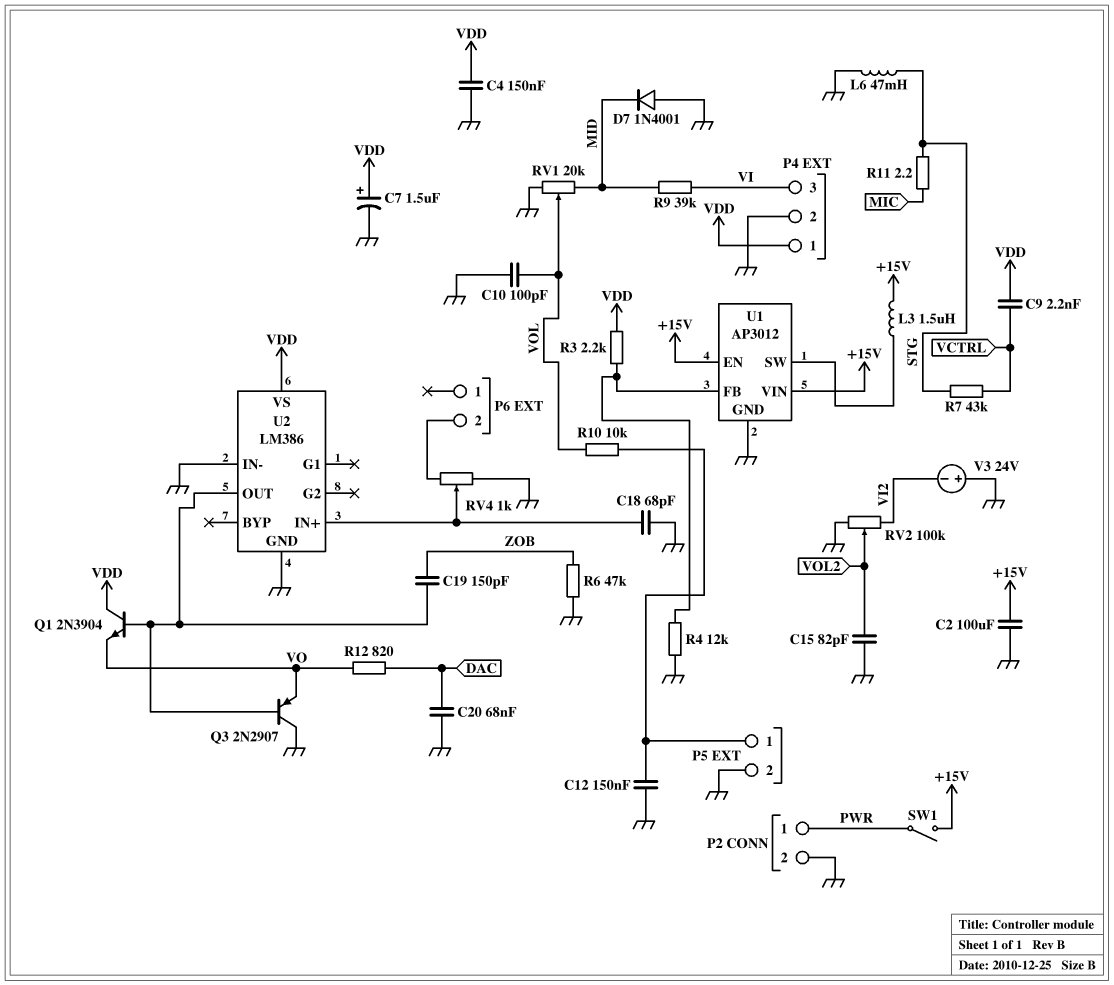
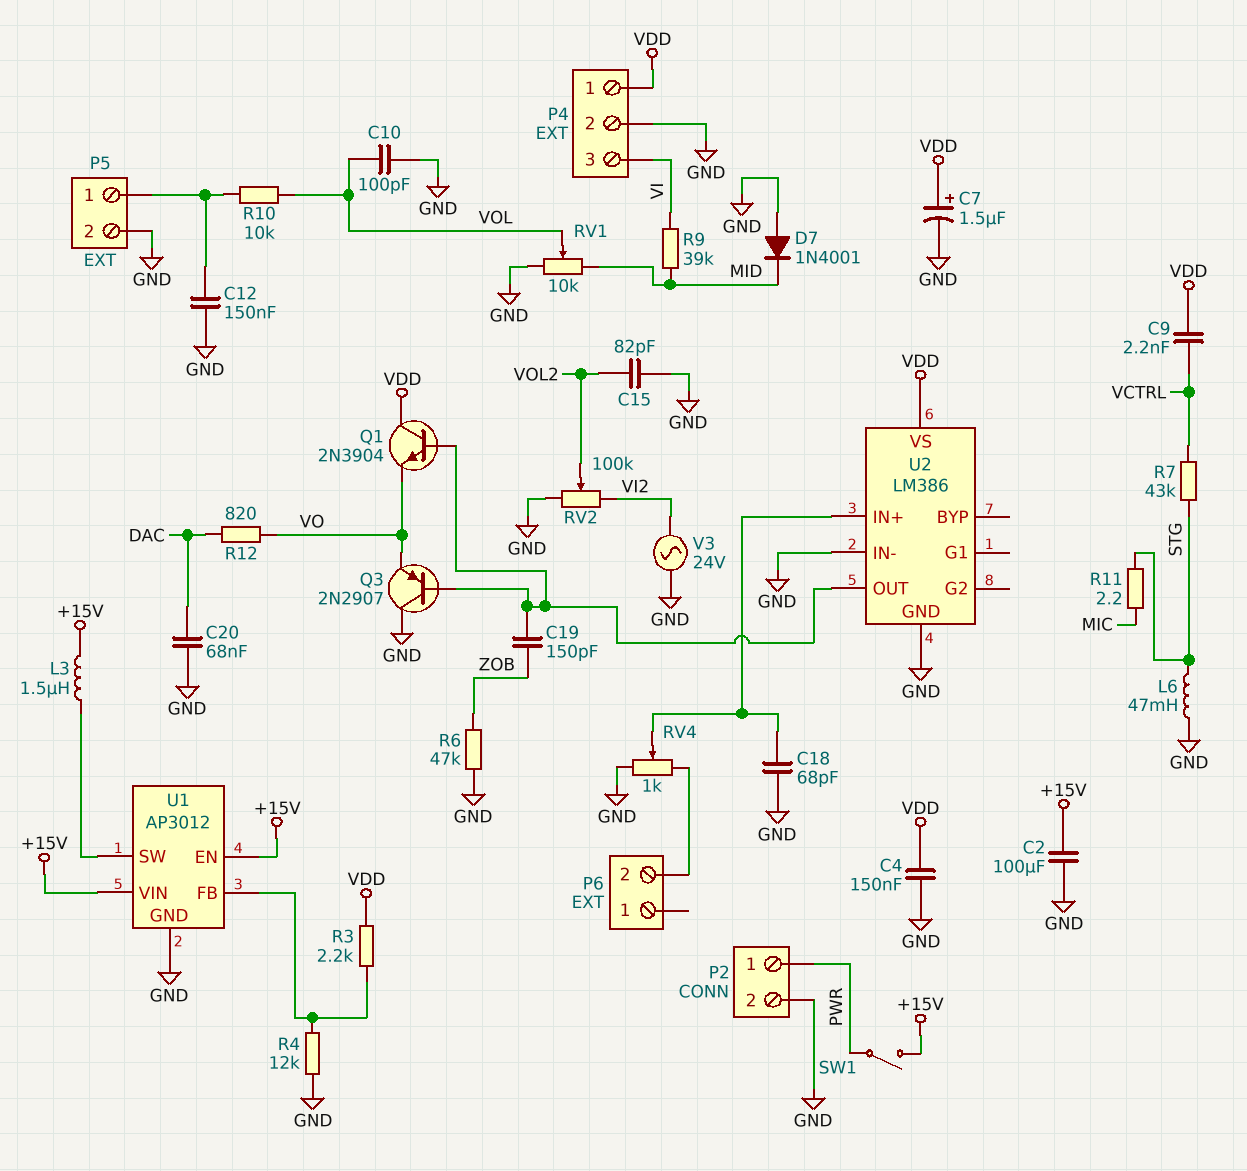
RV1: 20k (GND, MID, wiper VOL) -> 10k (GND, MID, wiper VOL)
V3: 24V (plus GND, minus VI2) -> AC 24V (GND, VI2)

